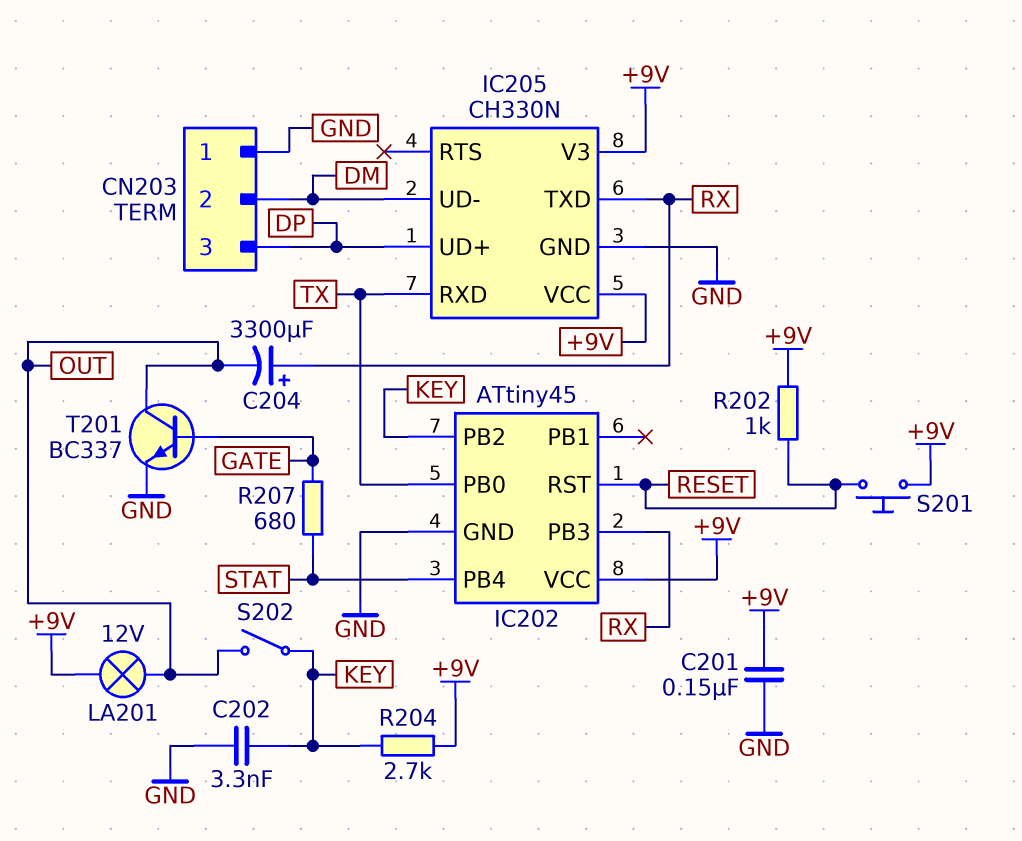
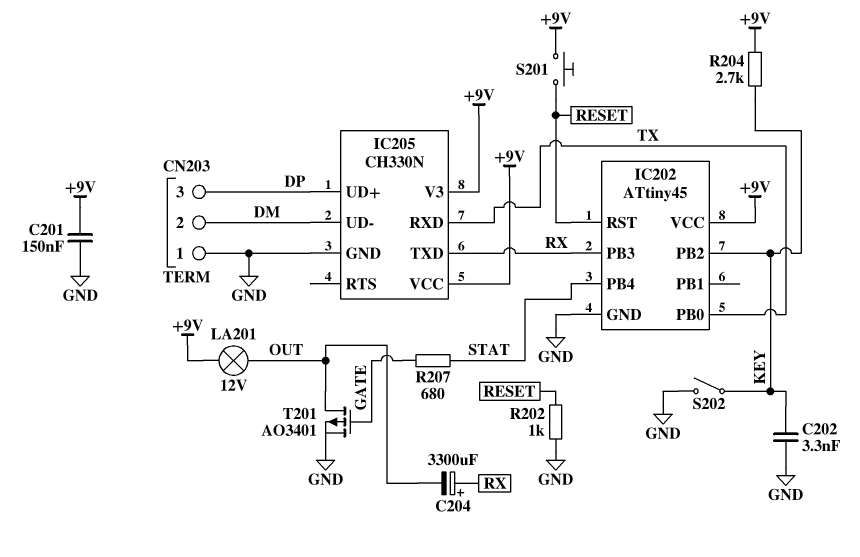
R202: 1k (+9V, RESET) -> 1k (GND, RESET)
S202: switch (KEY, OUT) -> switch (GND, KEY)
T201: NPN BC337 (B GATE, C OUT, E GND) -> PMOS AO3401 (G GATE, D OUT, S GND)

